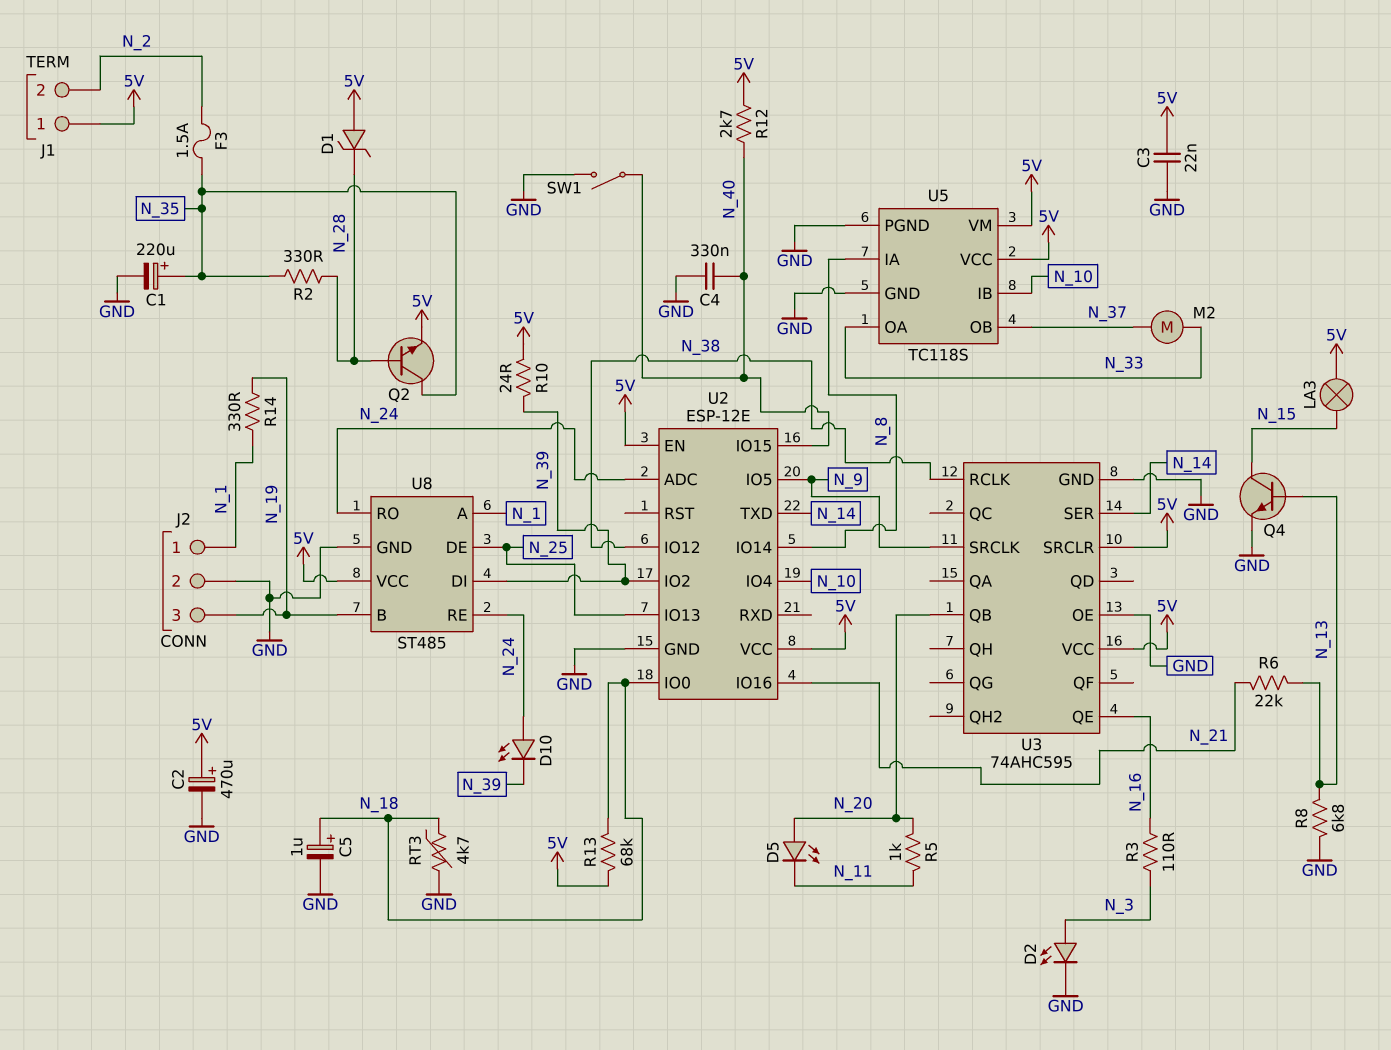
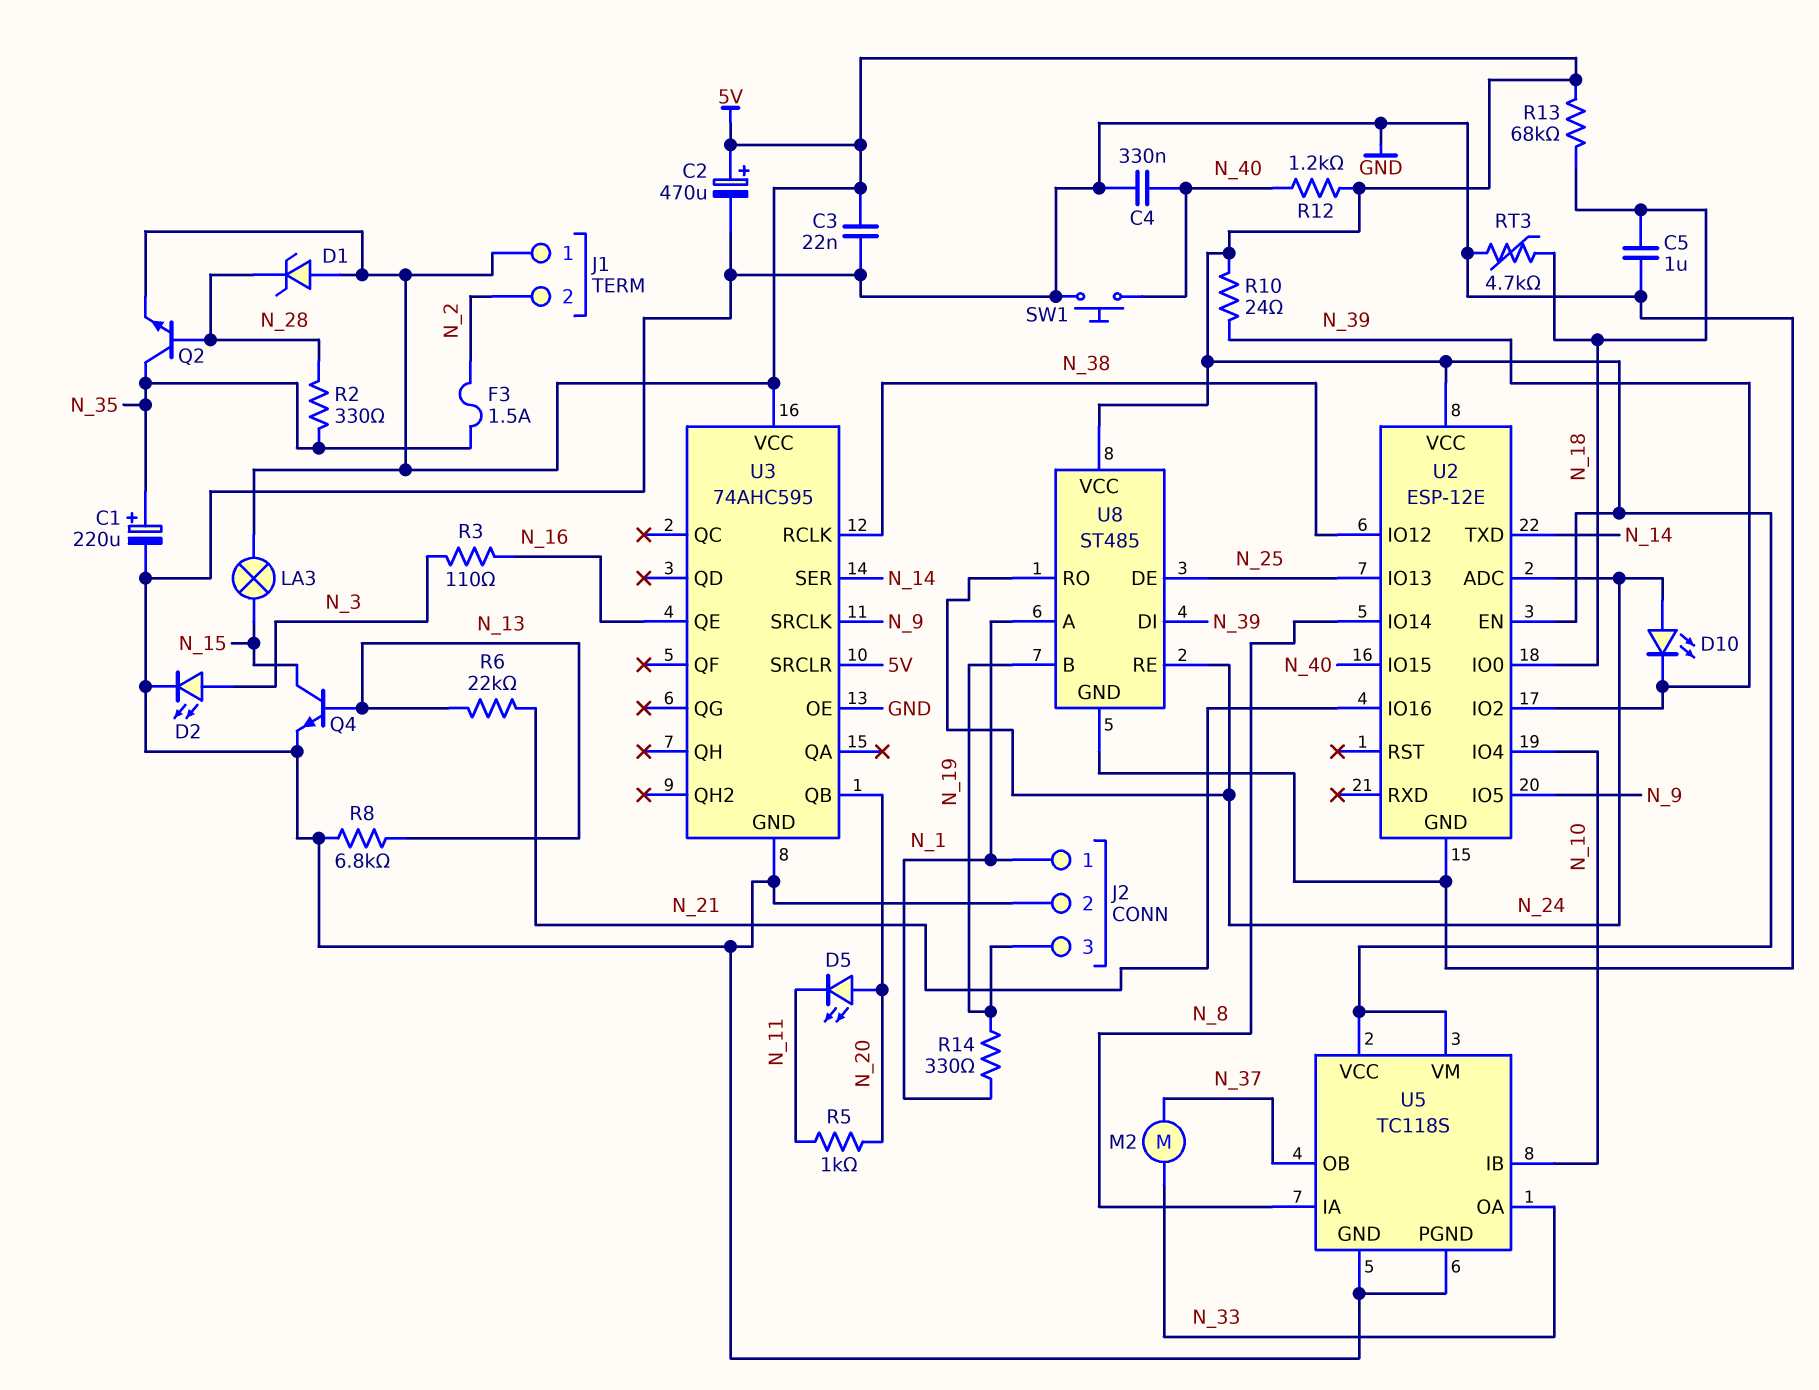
C5: 1uF (plus N_18, minus GND) -> 1uF (GND, N_18)
R12: 2.7k (5V, N_40) -> 1.2k (5V, N_40)
SW1: switch (GND, N_40) -> button (GND, N_40)

